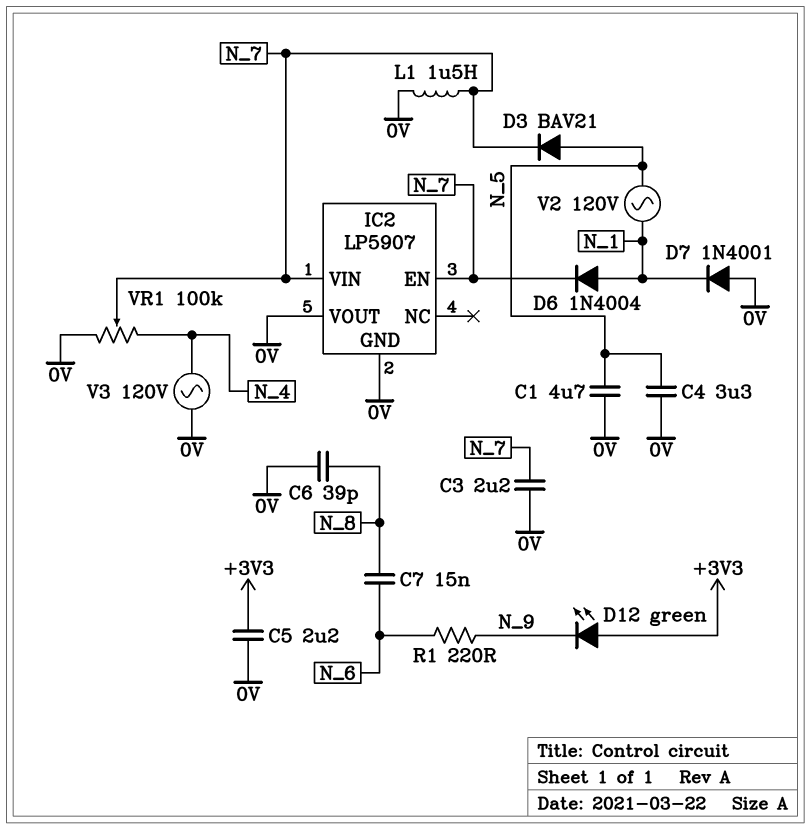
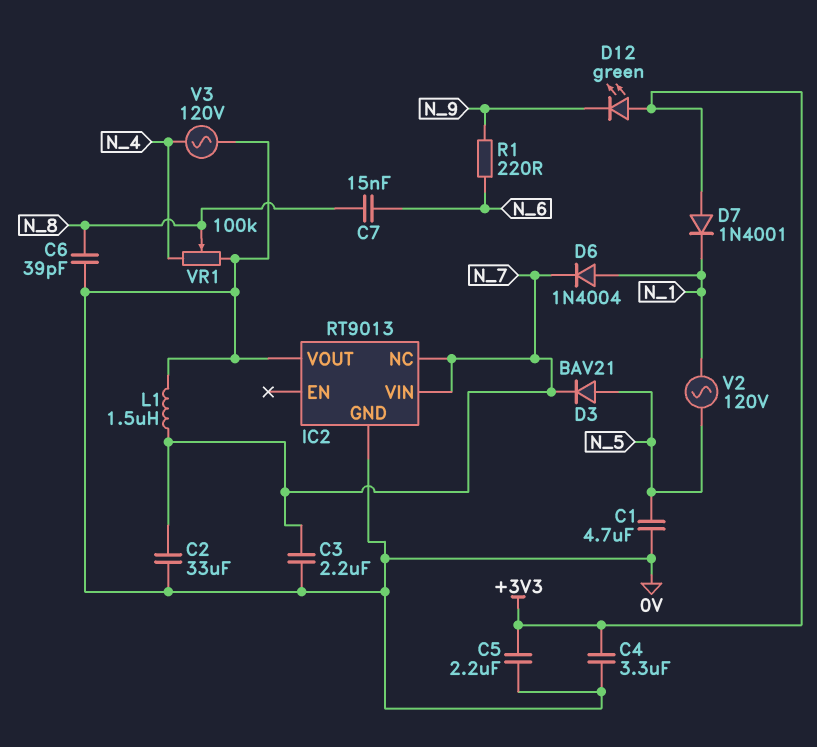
C2: none -> 33uF (0V, N_7)
C4: 3.3uF (0V, N_5) -> 3.3uF (+3V3, 0V)
D7: diode 1N4001 (A 0V, K N_1) -> diode 1N4001 (A +3V3, K N_1)
IC2: LP5907 -> RT9013
IC2 pin EN: N_7 -> none
IC2 pin NC: none -> N_7
VR1: 100k (0V, N_4, wiper N_7) -> 100k (0V, N_4, wiper N_8)

